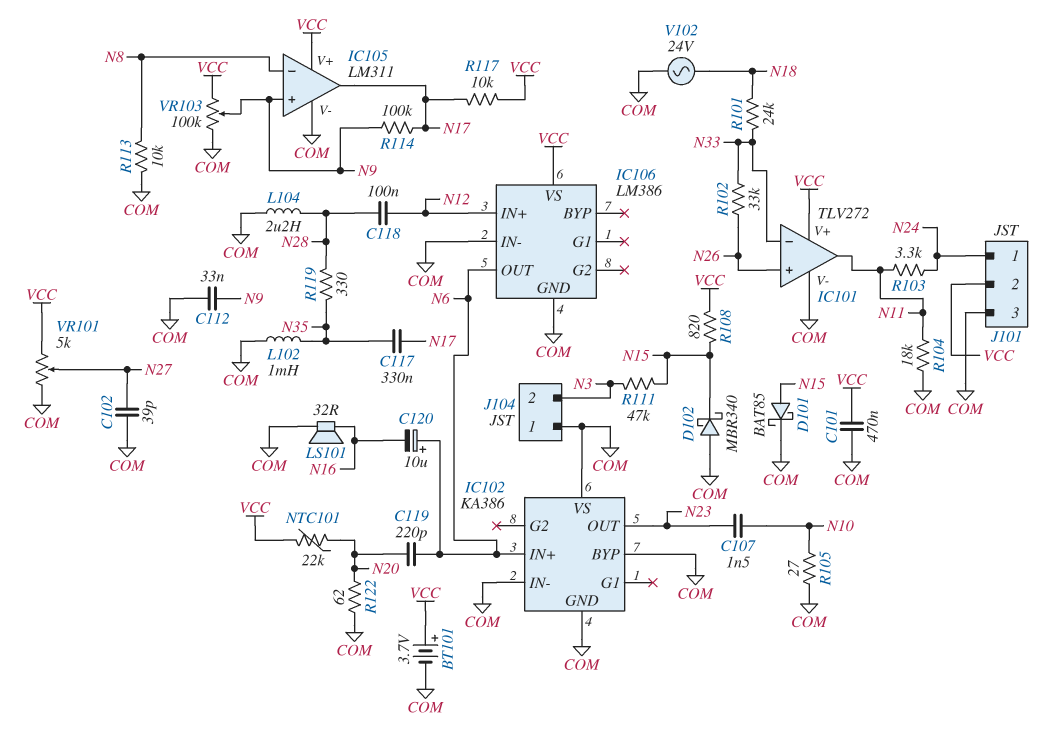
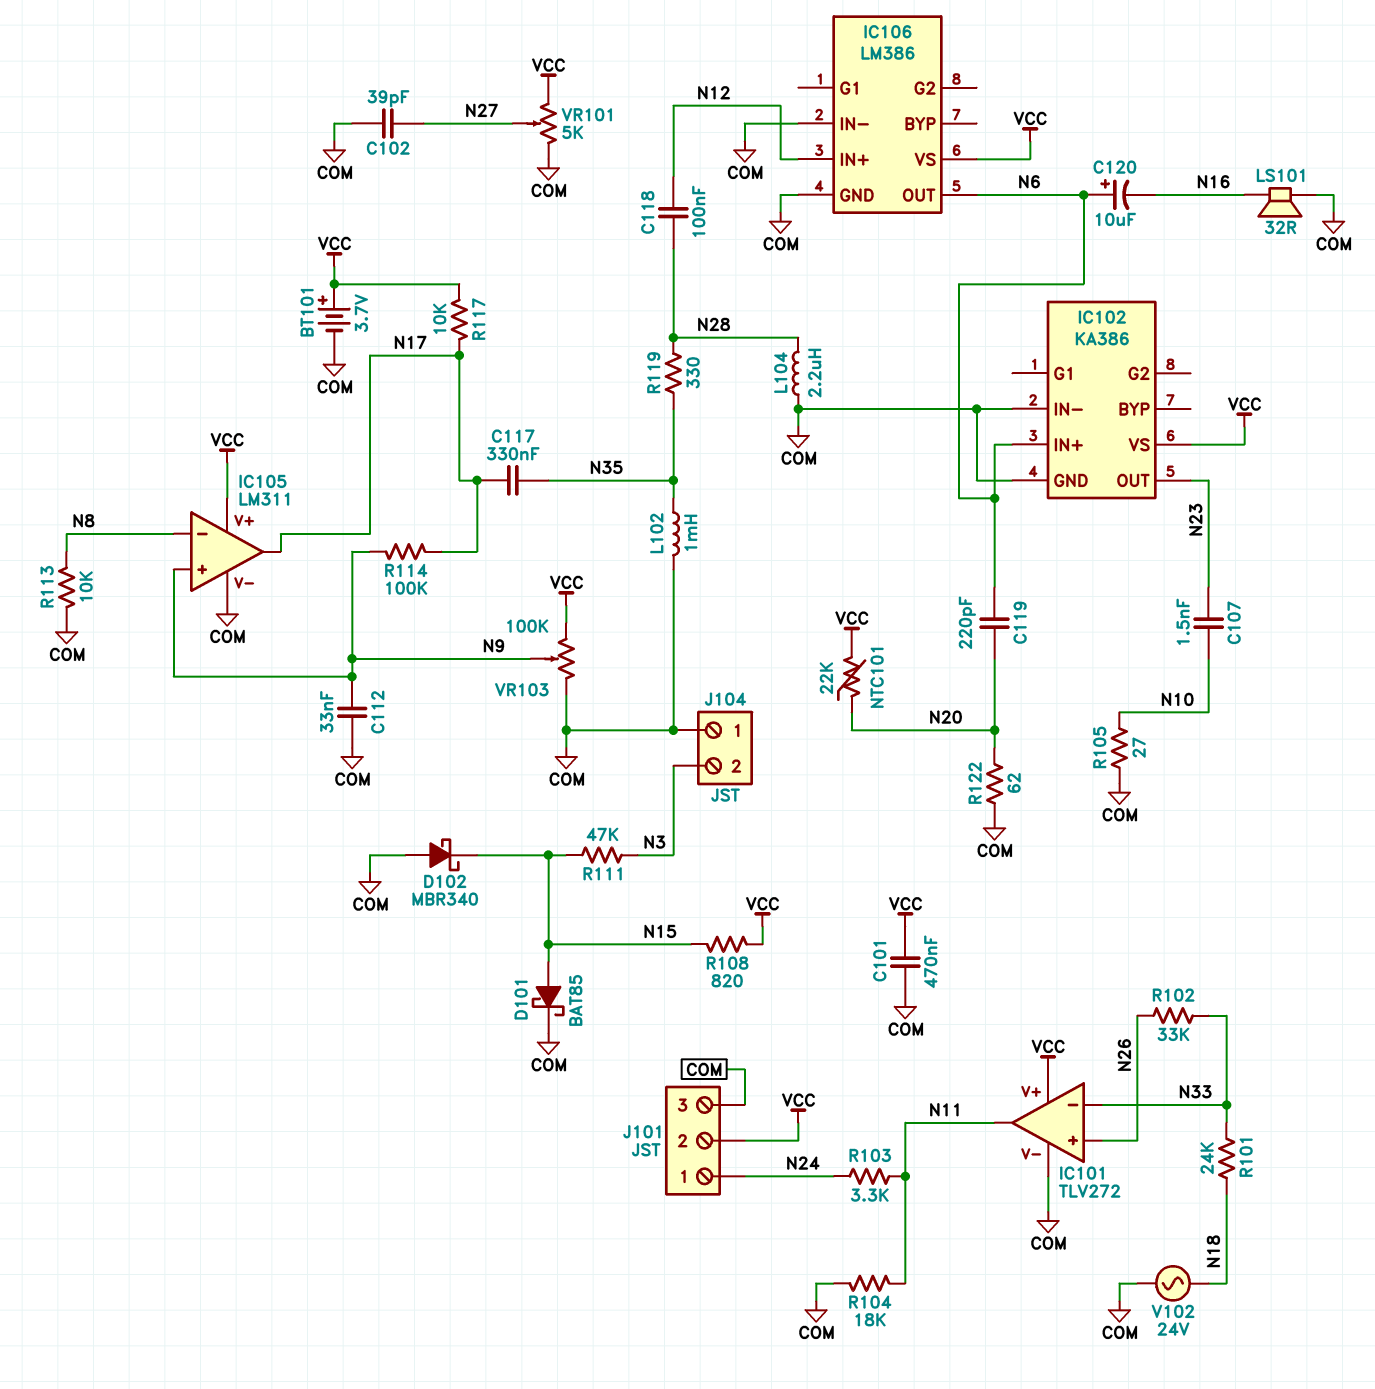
IC102 pin BYP: COM -> none
IC102 pin VS: COM -> VCC

